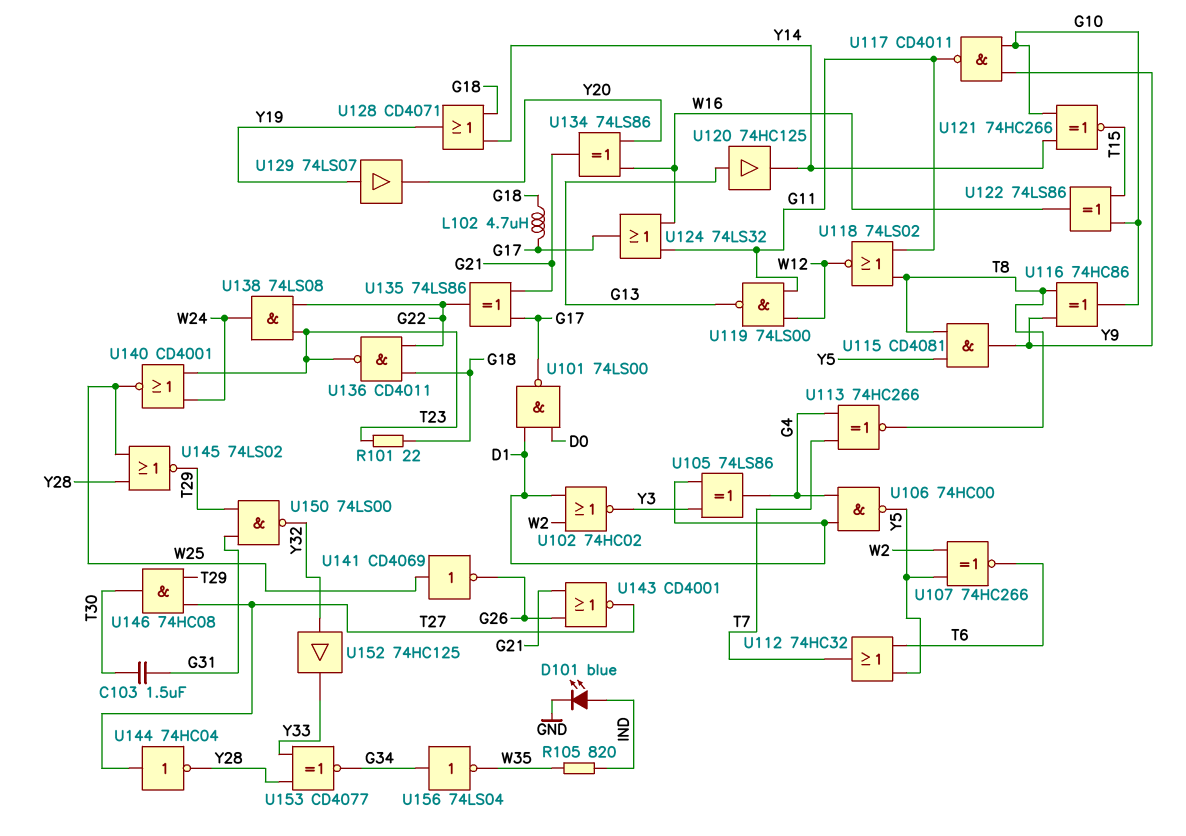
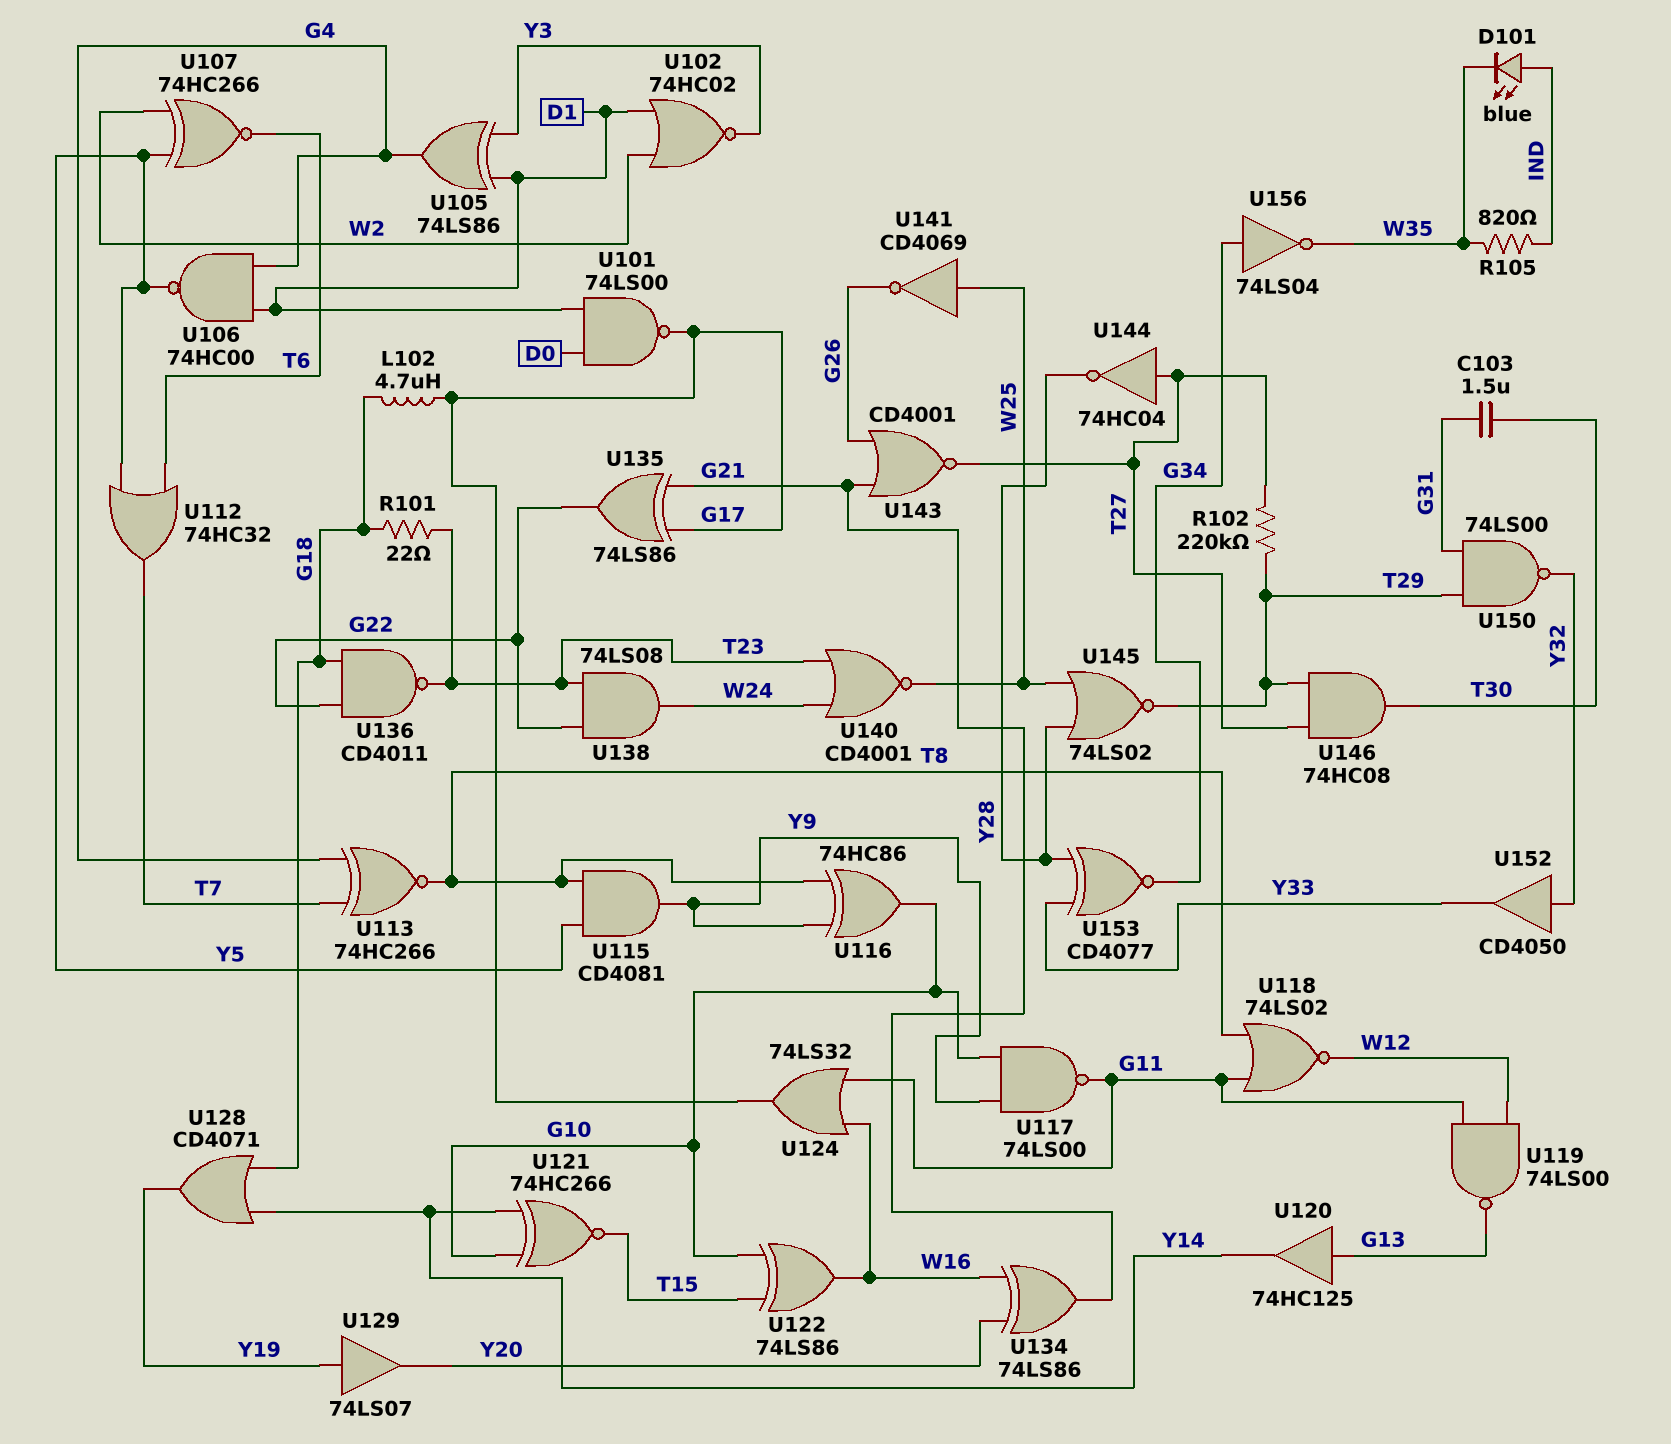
D101: LED blue (A IND, K GND) -> LED blue (A IND, K W35)
R102: none -> 220k (T27, T29)
U117: NAND CD4011 (in G10, in Y9, out G11) -> NAND 74LS00 (in G10, in Y9, out G11)
U152: buffer 74HC125 (in Y32, out Y33) -> buffer CD4050 (in Y32, out Y33)

